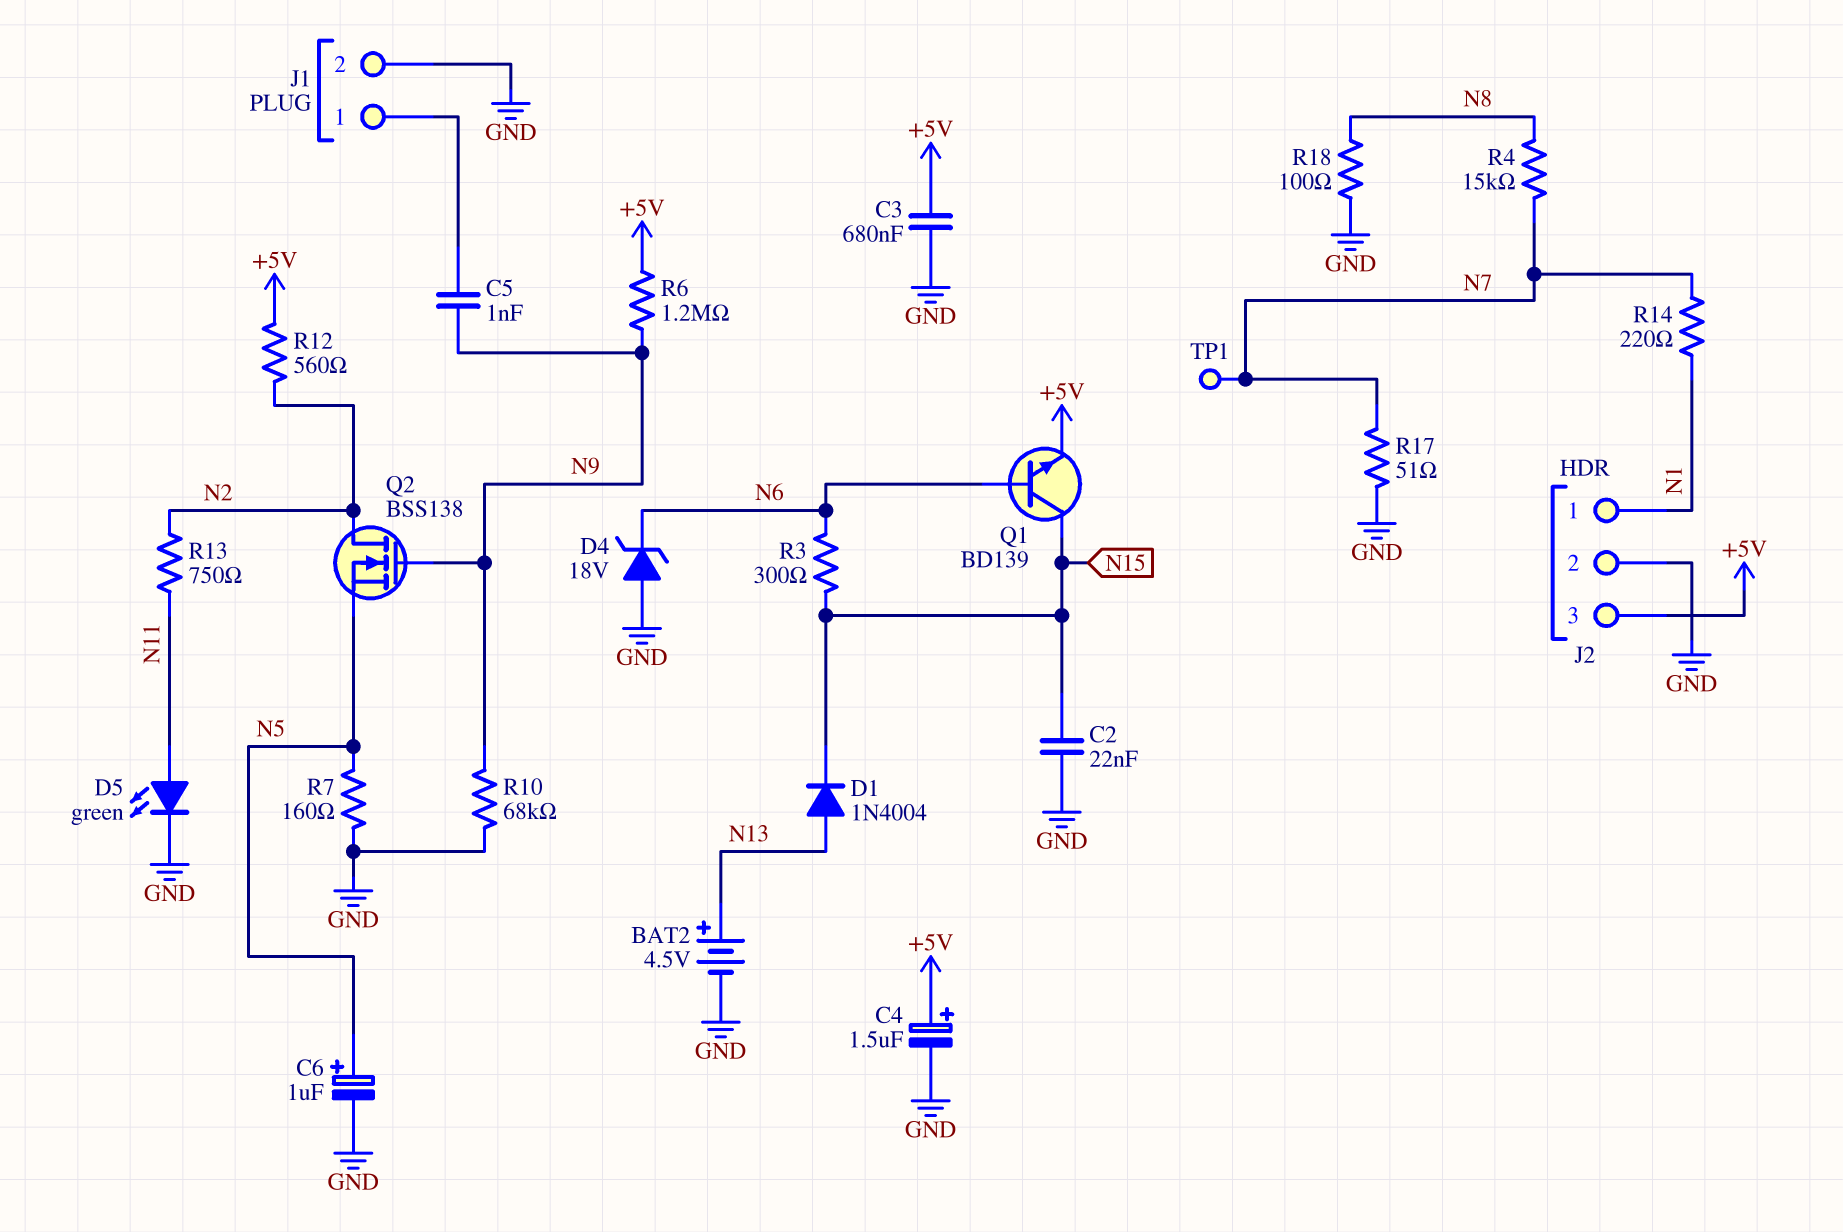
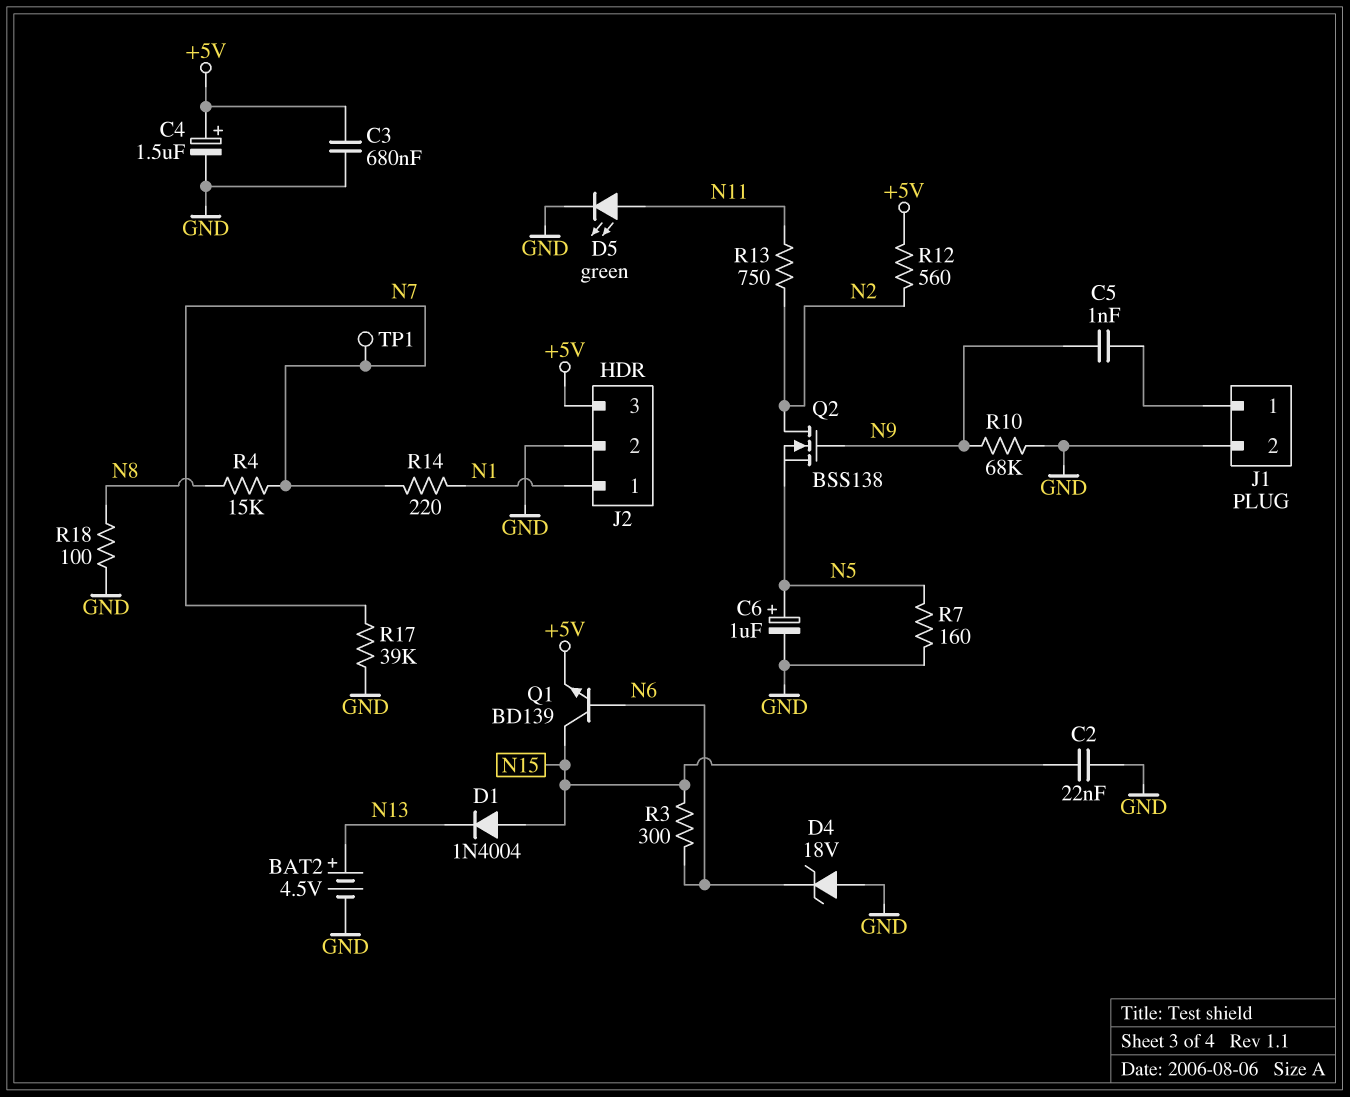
D1: diode 1N4004 (A N13, K N15) -> diode 1N4004 (A N15, K N13)
R6: 1.2M (+5V, N9) -> none
R17: 51 (GND, N7) -> 39k (GND, N7)

